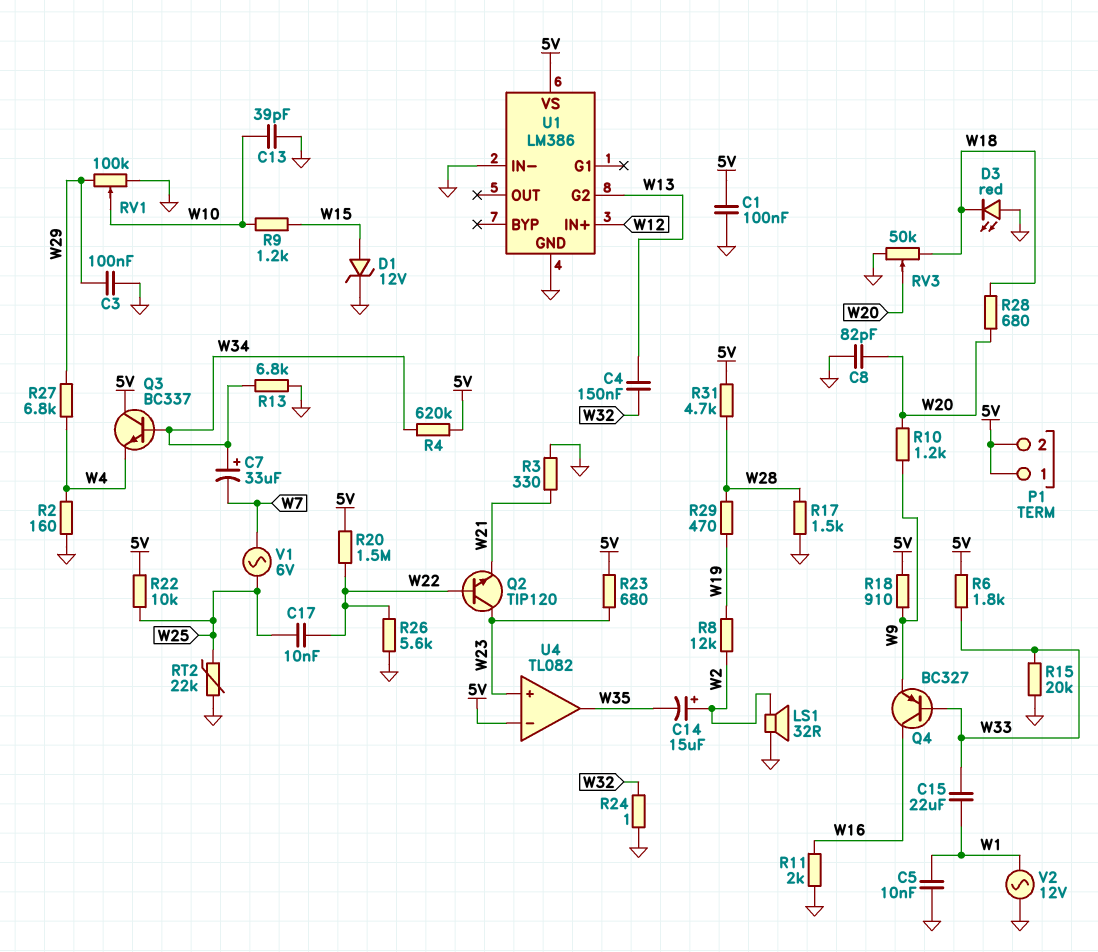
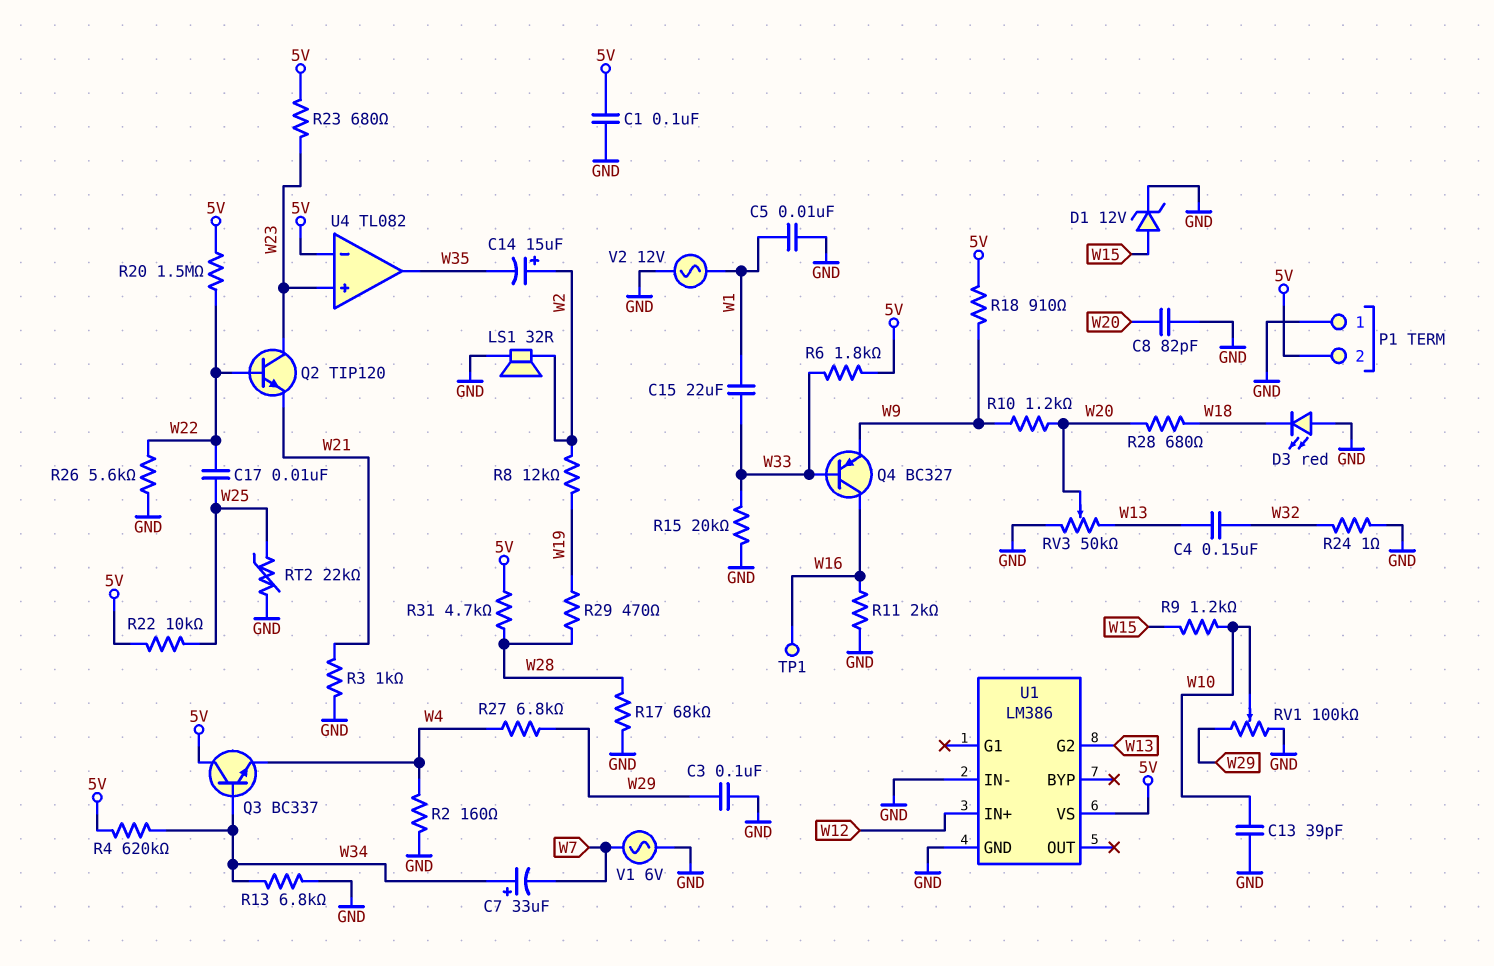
P1 pin 1: 5V -> GND
R3: 330 (GND, W21) -> 1k (GND, W21)
R17: 1.5k (GND, W28) -> 68k (GND, W28)
RV3: 50k (GND, W18, wiper W20) -> 50k (GND, W13, wiper W20)
TP1: none -> test point (W16)
V1: AC 6V (W7, W25) -> AC 6V (GND, W7)

